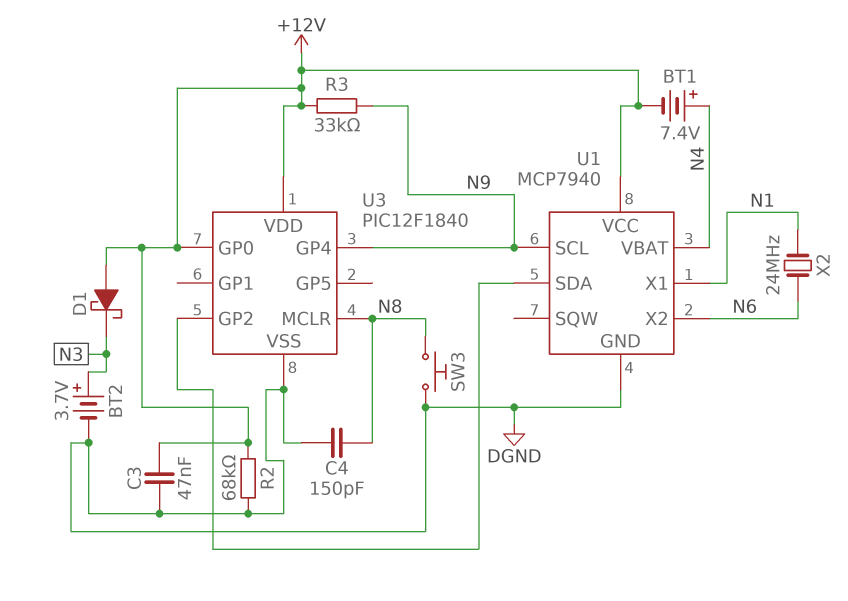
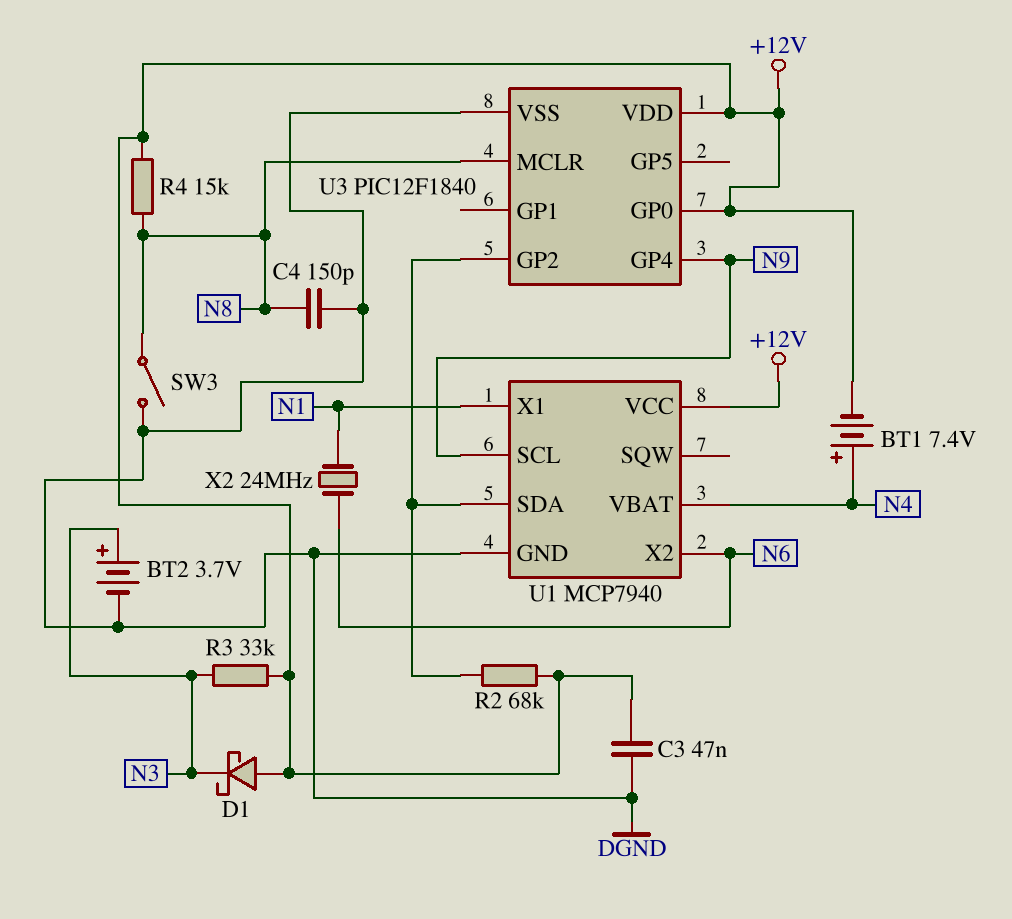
R2: 68k (+12V, DGND) -> 68k (+12V, U1/SDA)
R3: 33k (+12V, N9) -> 33k (+12V, N3)
R4: none -> 15k (+12V, N8)
SW3: button (DGND, N8) -> switch (DGND, N8)

